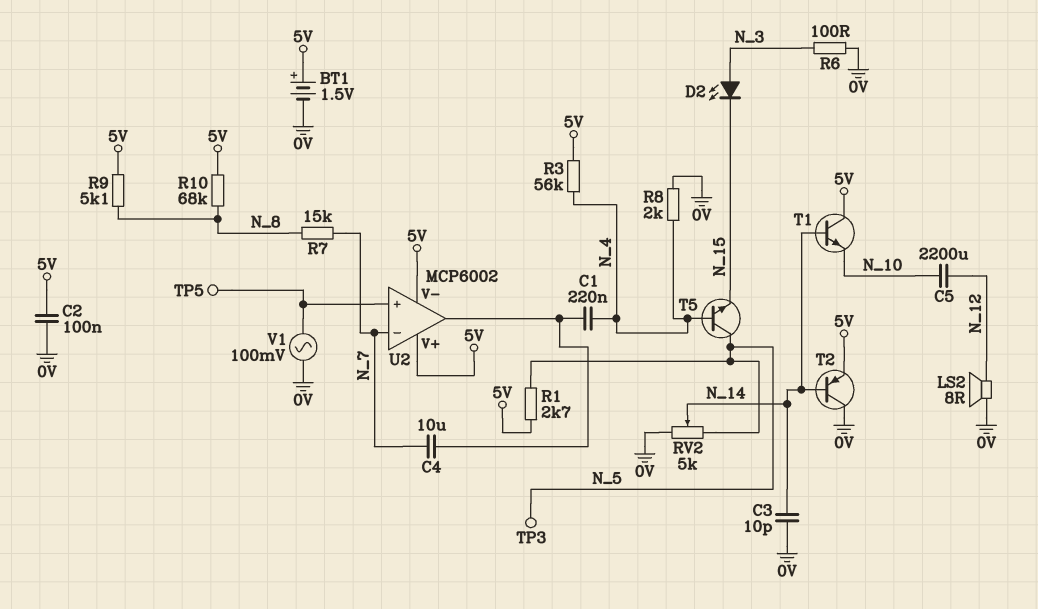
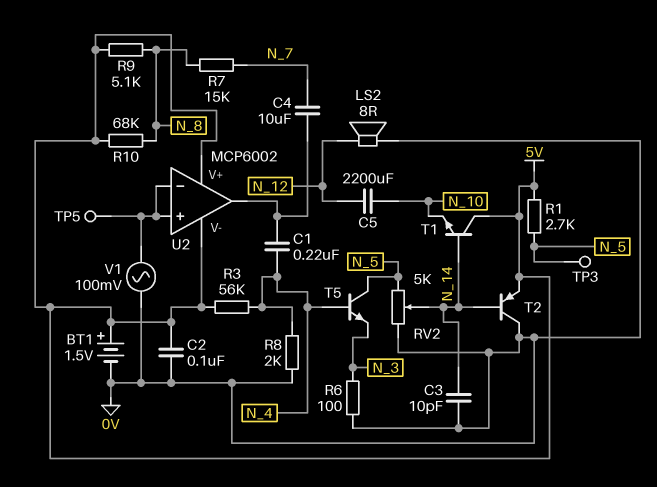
D2: LED (A N_3, K N_15) -> none
T5: NPN (B N_4, C N_5, E N_15) -> NPN (B N_4, C N_5, E N_3)
U2 pin in-: N_7 -> U2/in+

